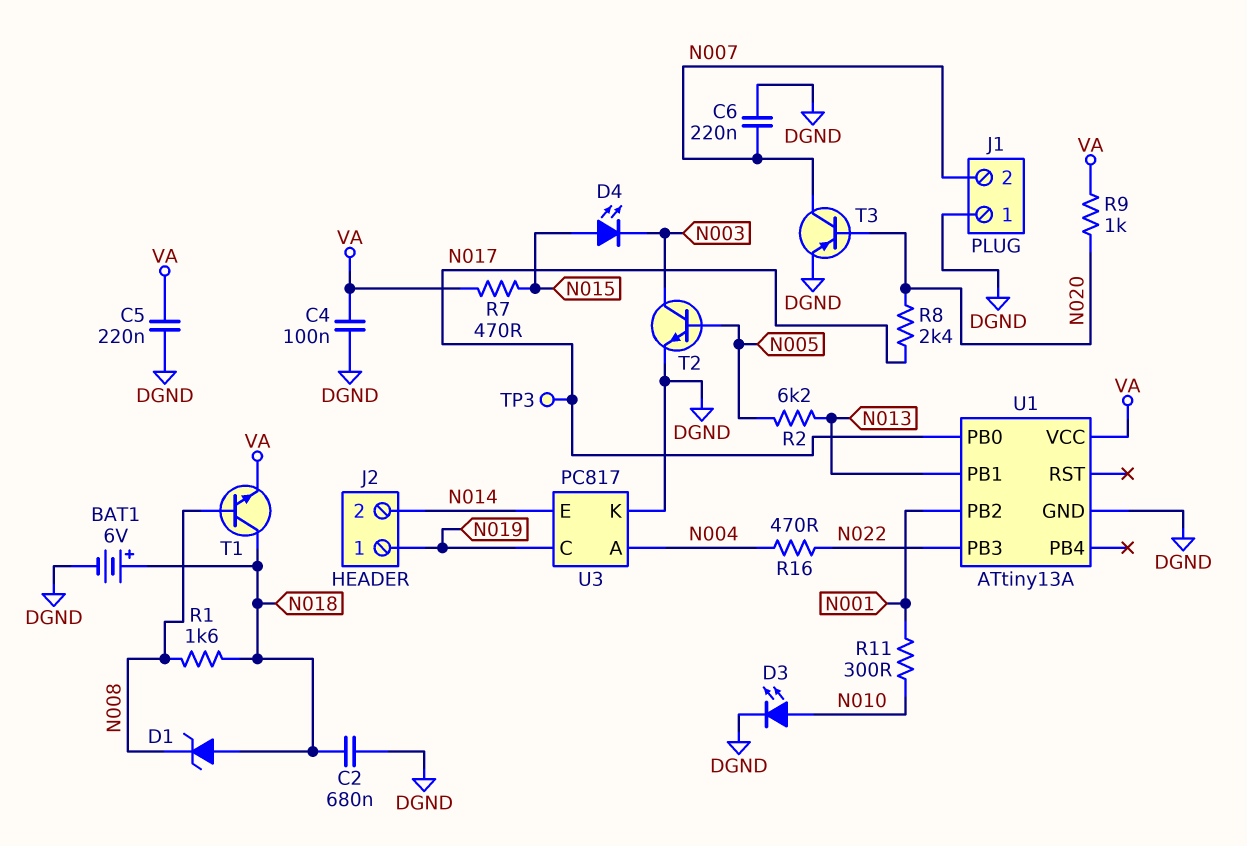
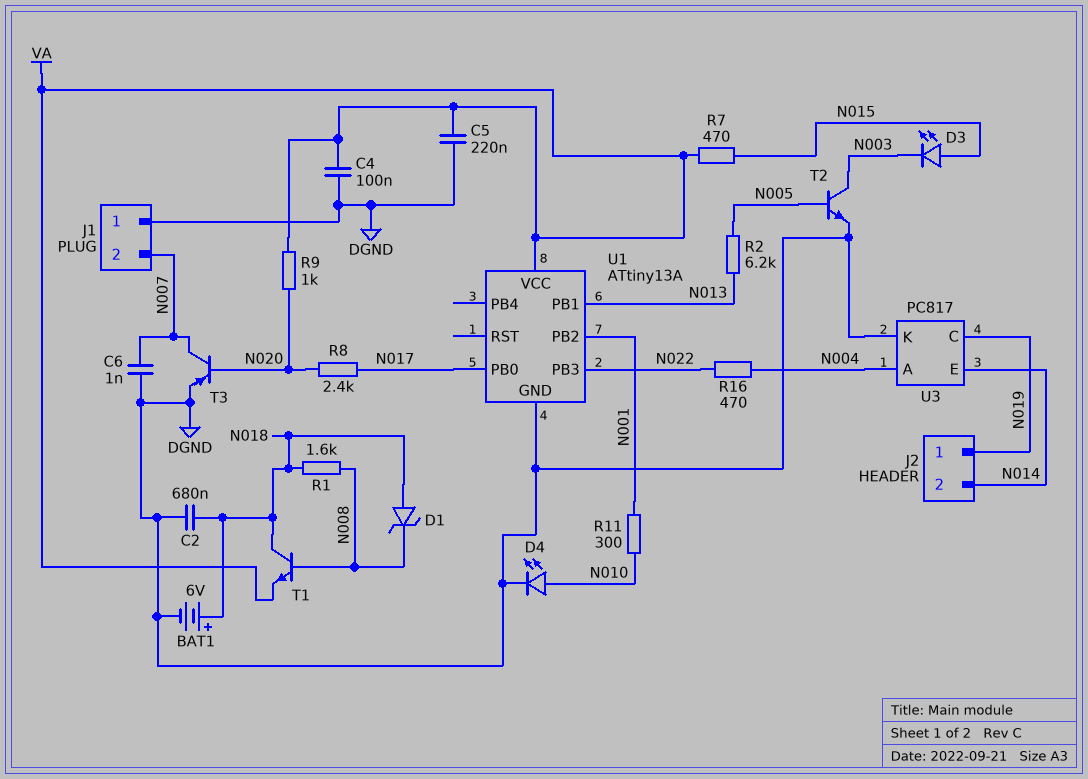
C6: 220nF (DGND, N007) -> 1nF (DGND, N007)
D3: LED (A N010, K DGND) -> LED (A N015, K N003)
D4: LED (A N015, K N003) -> LED (A N010, K DGND)
TP3: test point (N017) -> none

